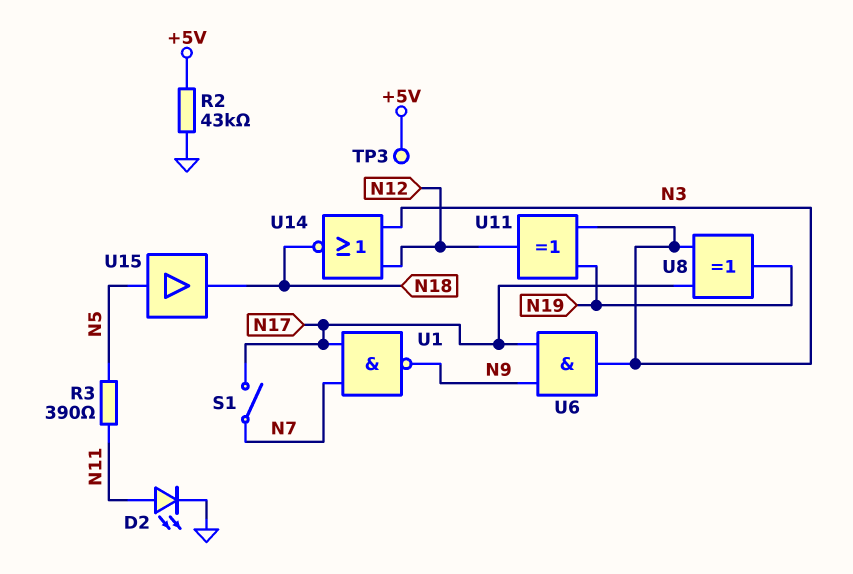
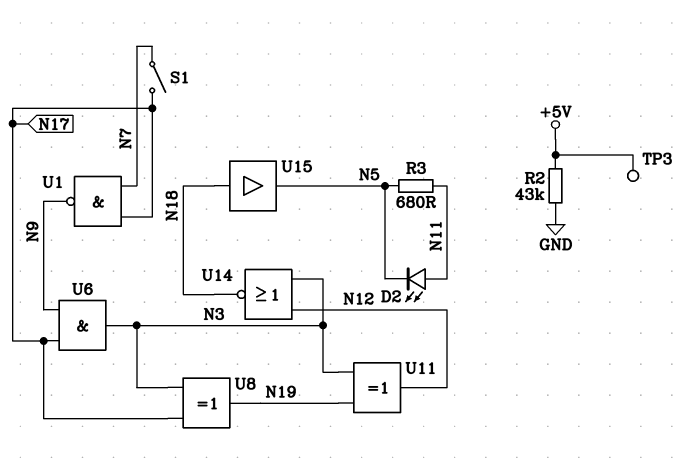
D2: LED (A N11, K GND) -> LED (A N11, K N5)
R3: 390 (N5, N11) -> 680 (N5, N11)
U15: buffer (in N5, out N18) -> buffer (in N18, out N5)

